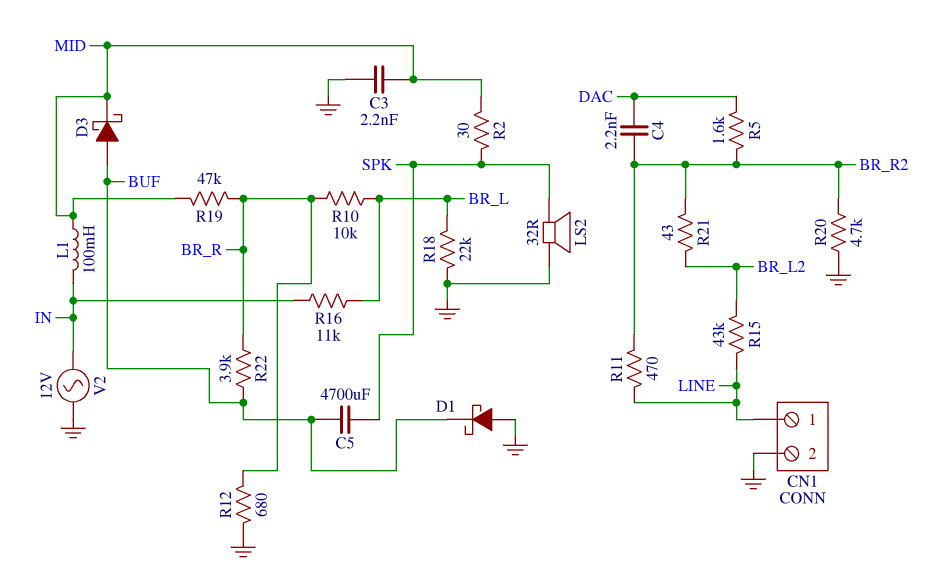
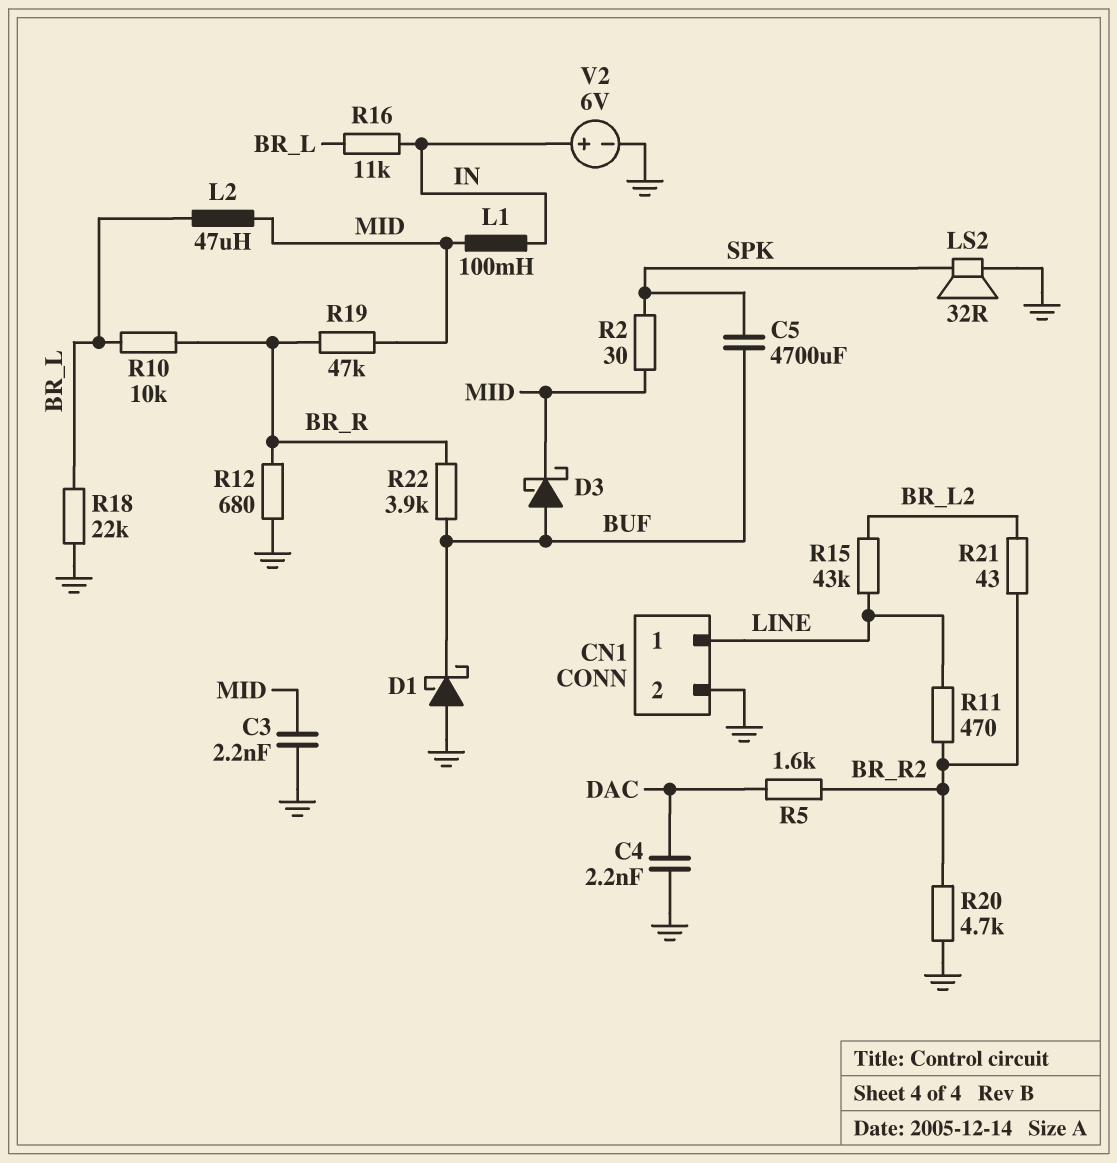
C4: 2.2nF (BR_R2, DAC) -> 2.2nF (DAC, GND)
L2: none -> 47uH (BR_L, MID)
V2: AC 12V (GND, IN) -> 6V (plus IN, minus GND)

